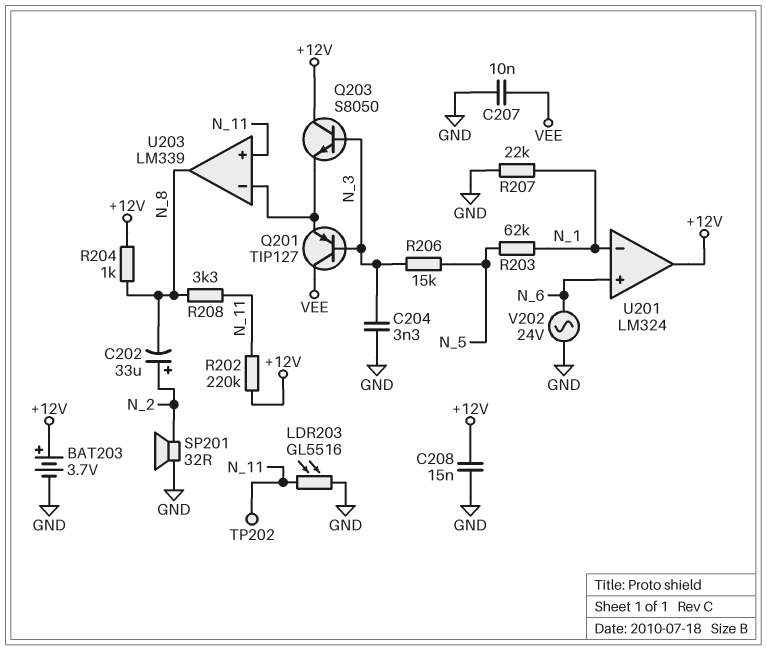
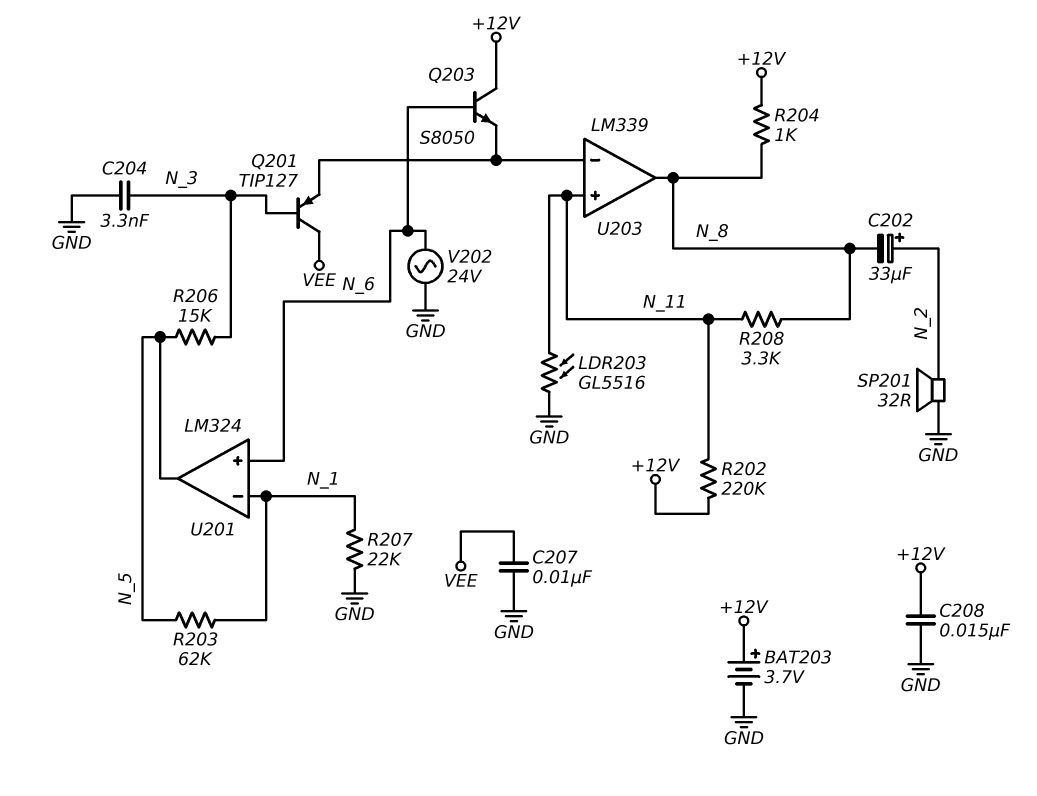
Q203: NPN S8050 (B N_3, C +12V, E U203/in-) -> NPN S8050 (B N_6, C +12V, E U203/in-)
TP202: test point (N_11) -> none
U201 pin out: +12V -> N_5

